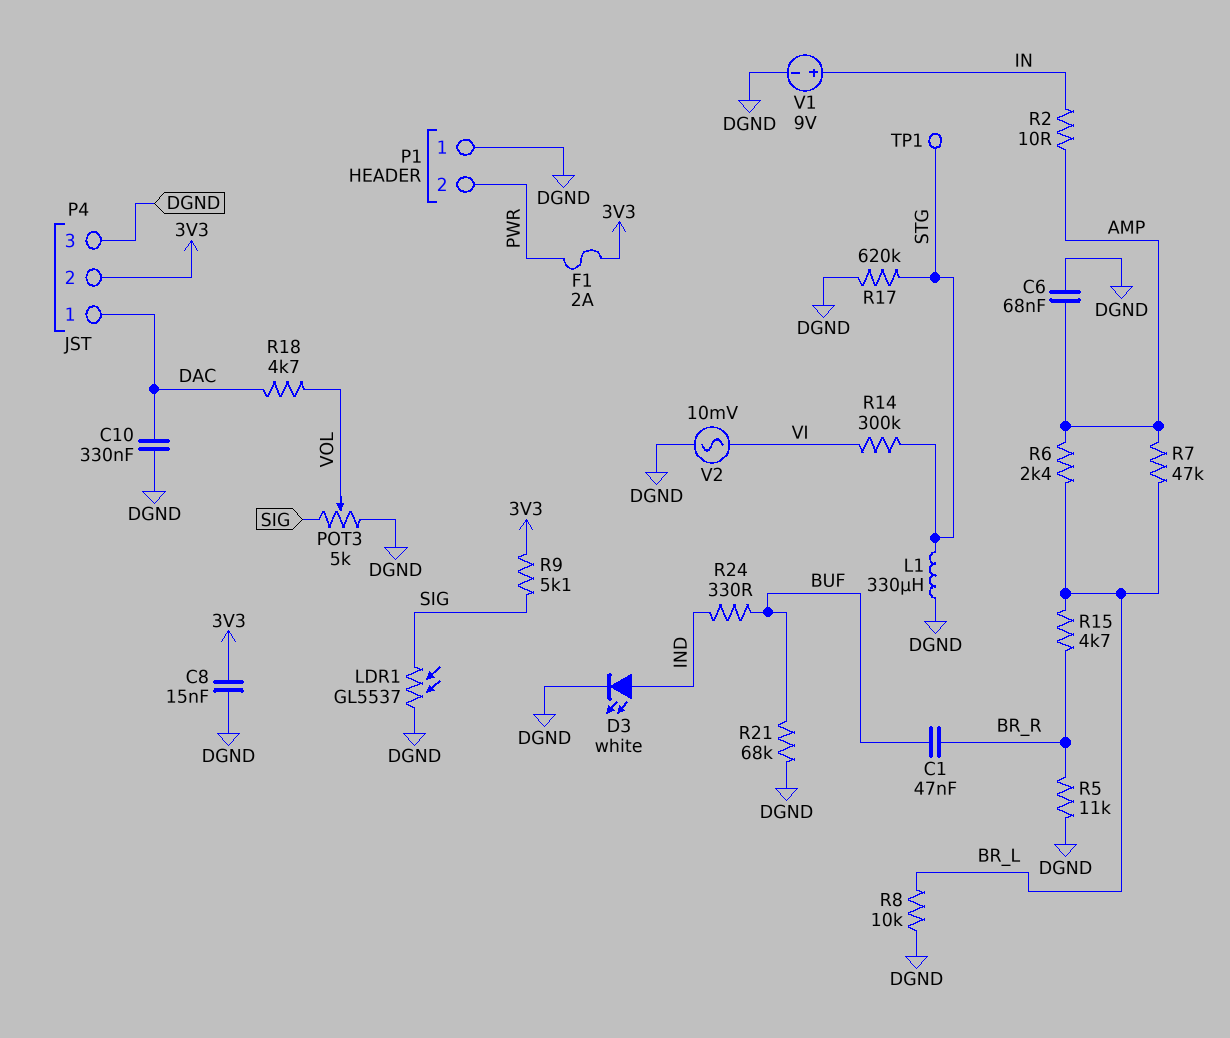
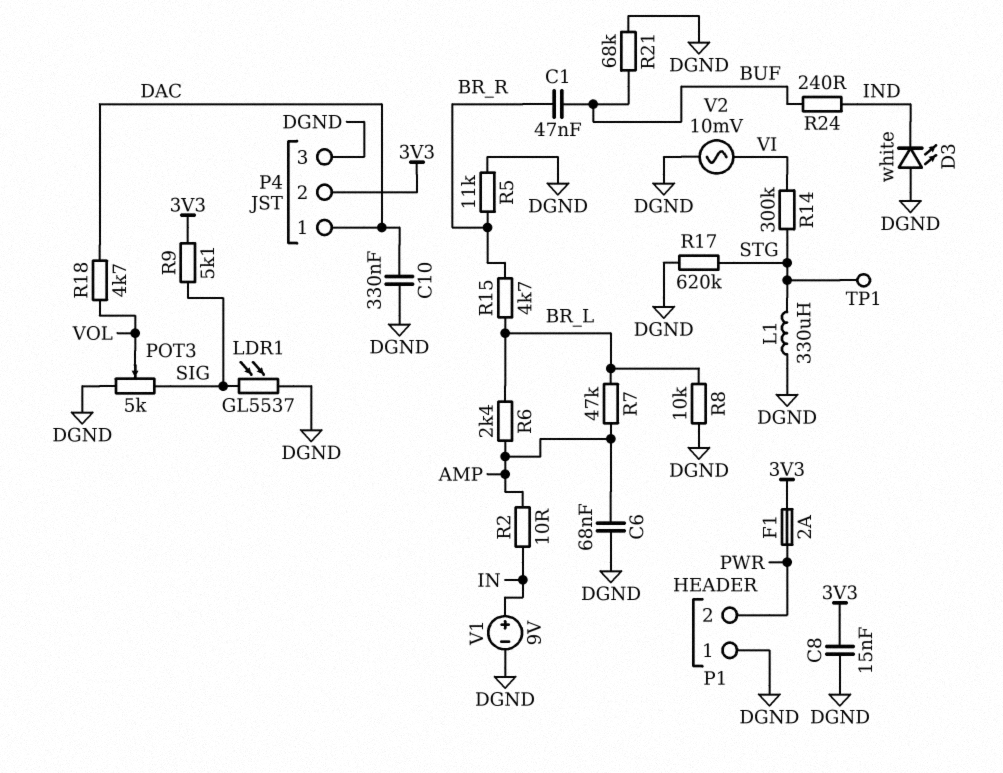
D3: LED white (A IND, K DGND) -> LED white (A DGND, K IND)
R24: 330 (BUF, IND) -> 240 (BUF, IND)

